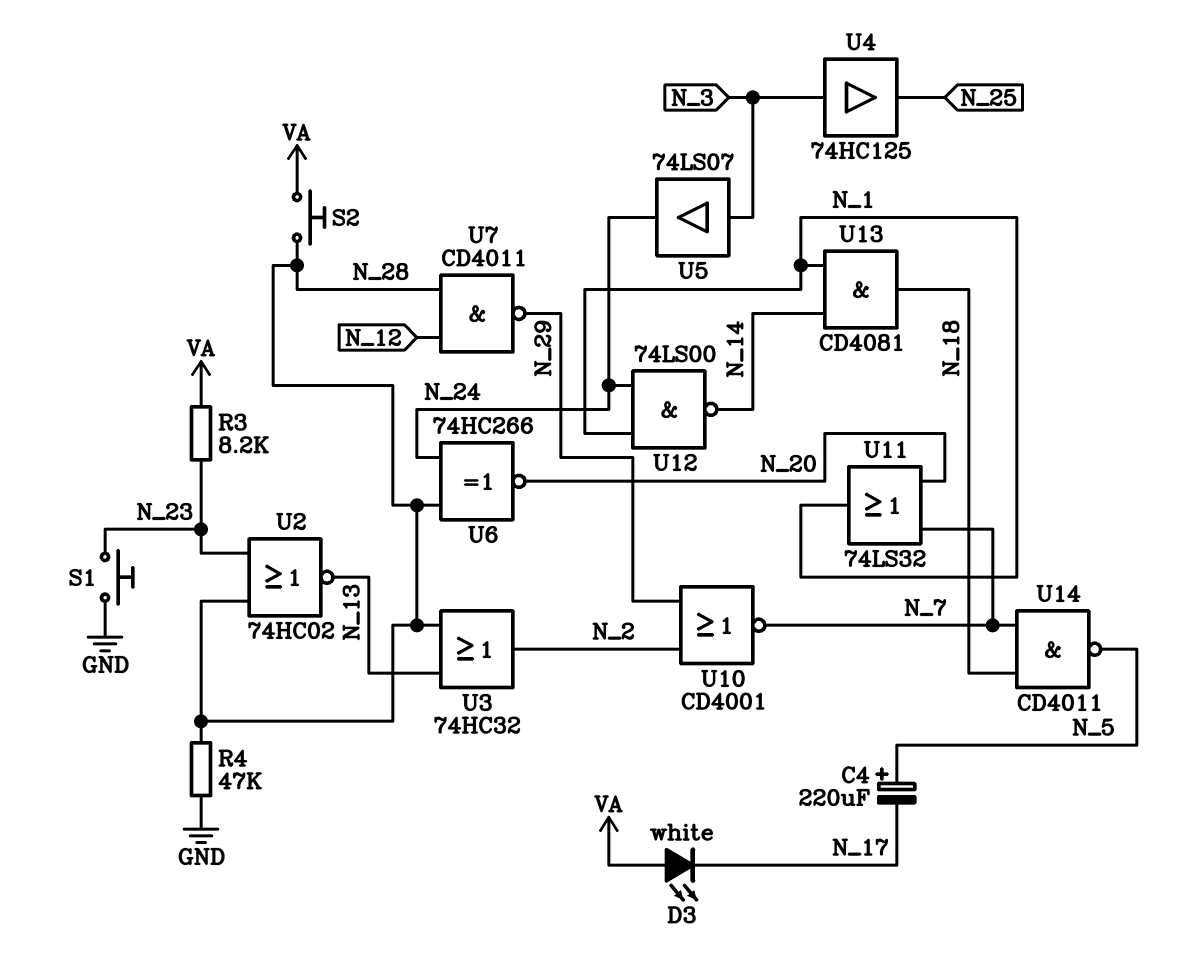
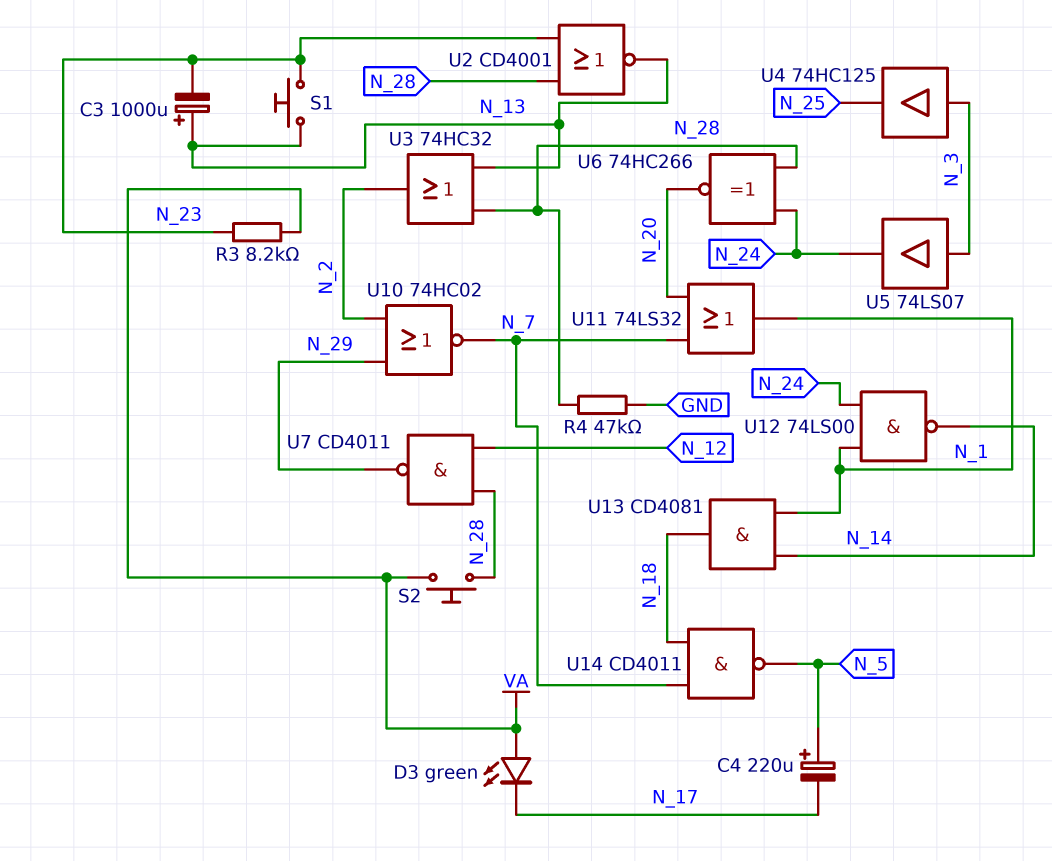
C3: none -> 1000uF (plus N_13, minus N_23)
D3: LED white (A VA, K N_17) -> LED green (A VA, K N_17)
S1: button (GND, N_23) -> button (N_13, N_23)
U2: NOR 74HC02 (in N_23, in N_28, out N_13) -> NOR CD4001 (in N_23, in N_28, out N_13)
U10: NOR CD4001 (in N_2, in N_29, out N_7) -> NOR 74HC02 (in N_2, in N_29, out N_7)

